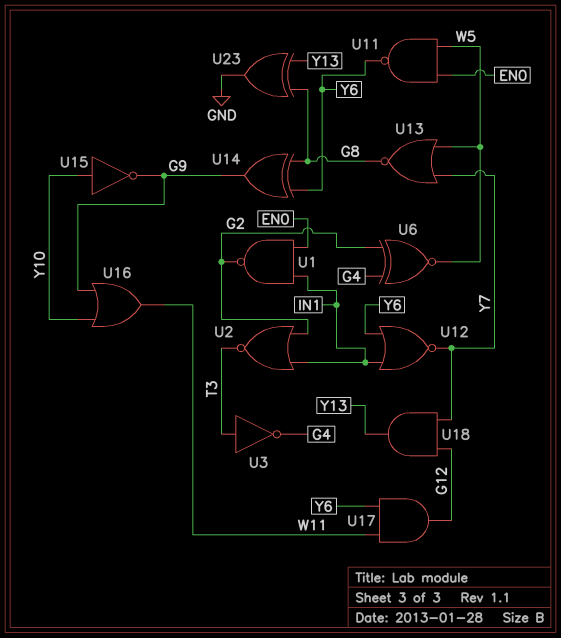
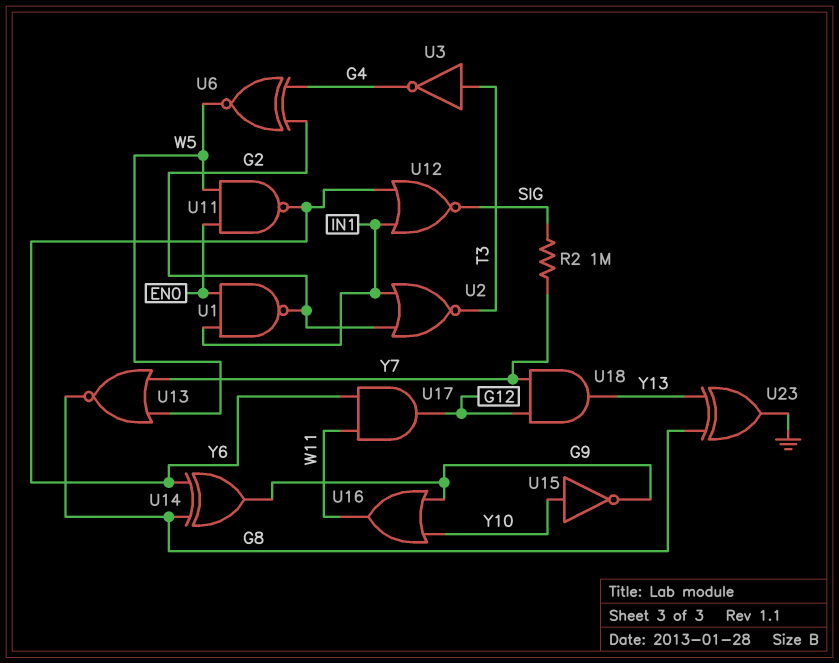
R2: none -> 1M (SIG, Y7)
U12: NOR (in IN1, in Y6, out Y7) -> NOR (in IN1, in Y6, out SIG)

